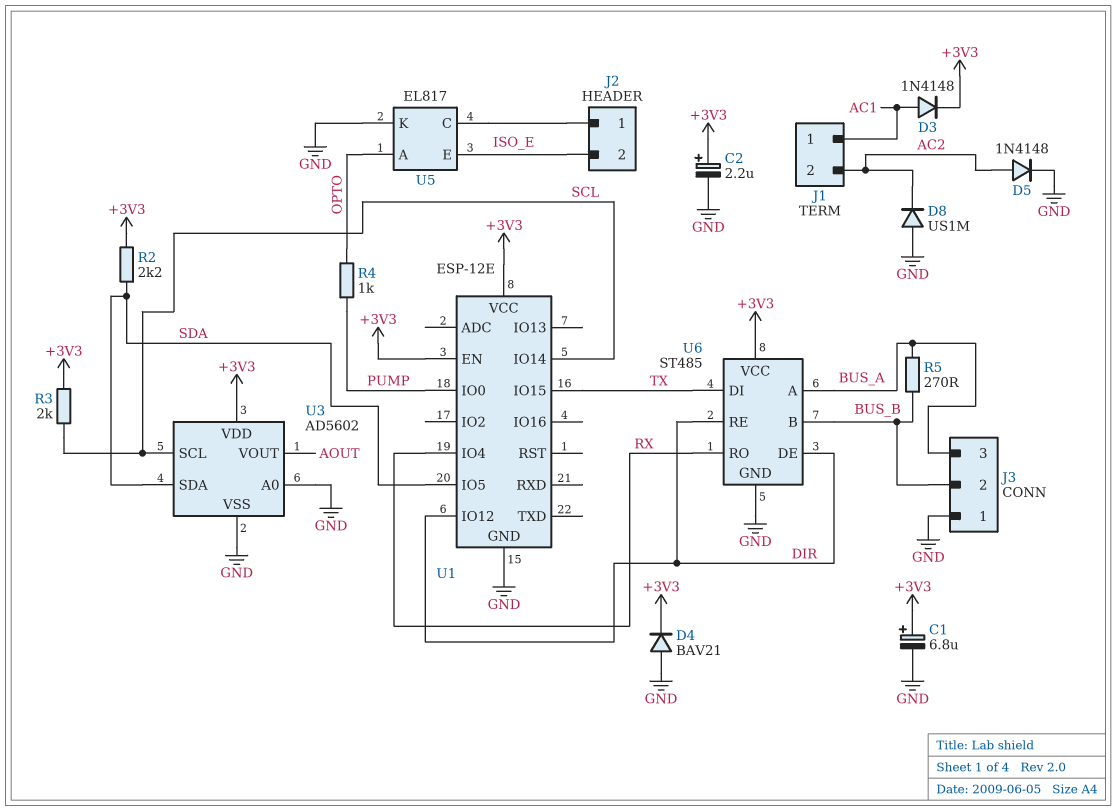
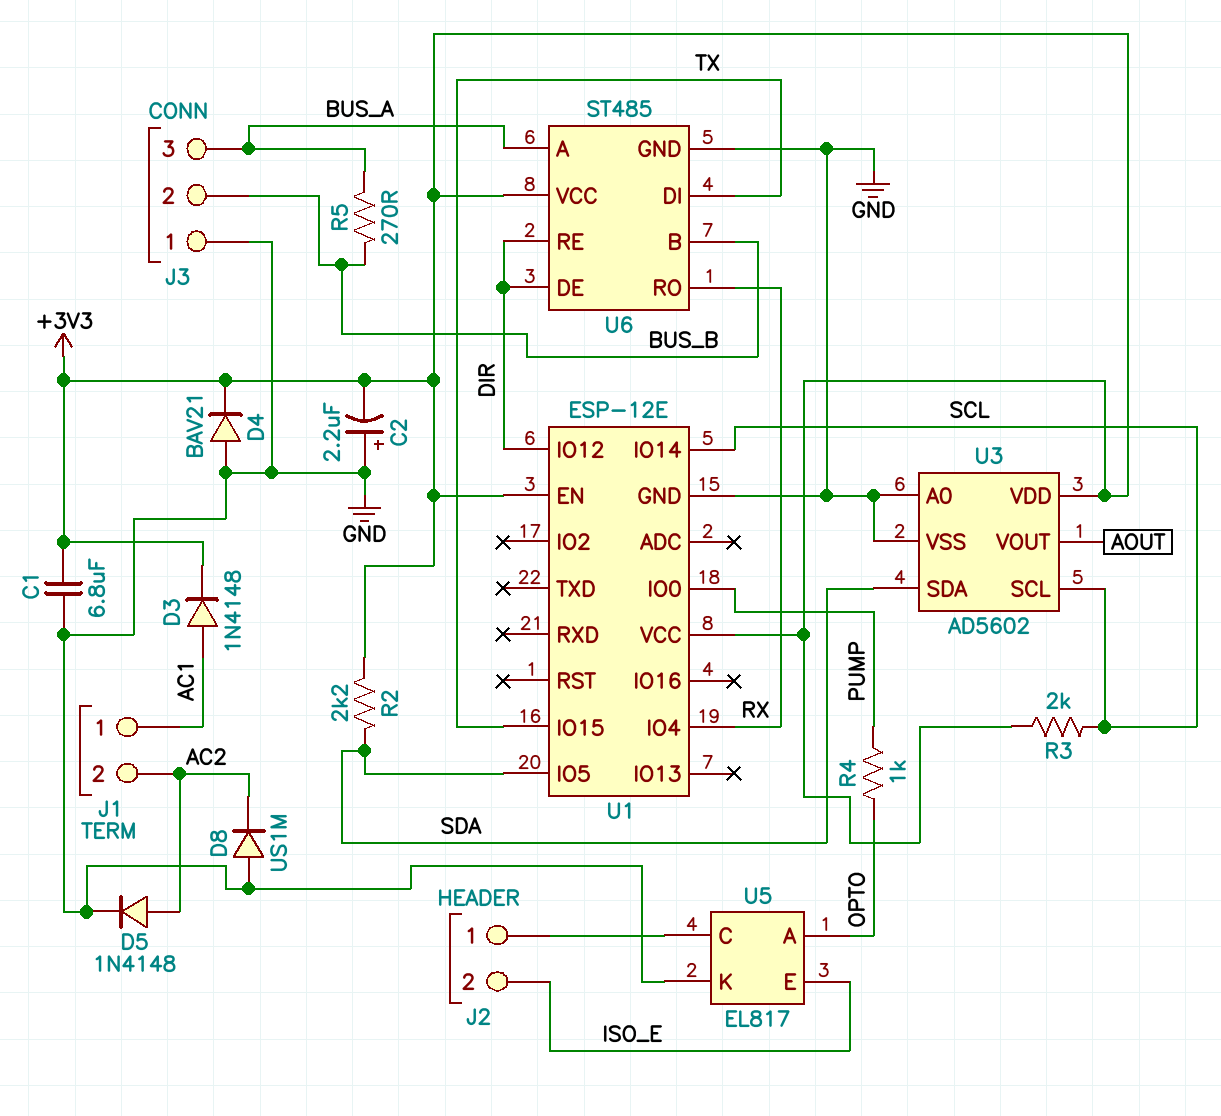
C1: 6.8uF (plus +3V3, minus GND) -> 6.8uF (+3V3, GND)
C2: 2.2uF (plus +3V3, minus GND) -> 2.2uF (plus GND, minus +3V3)

